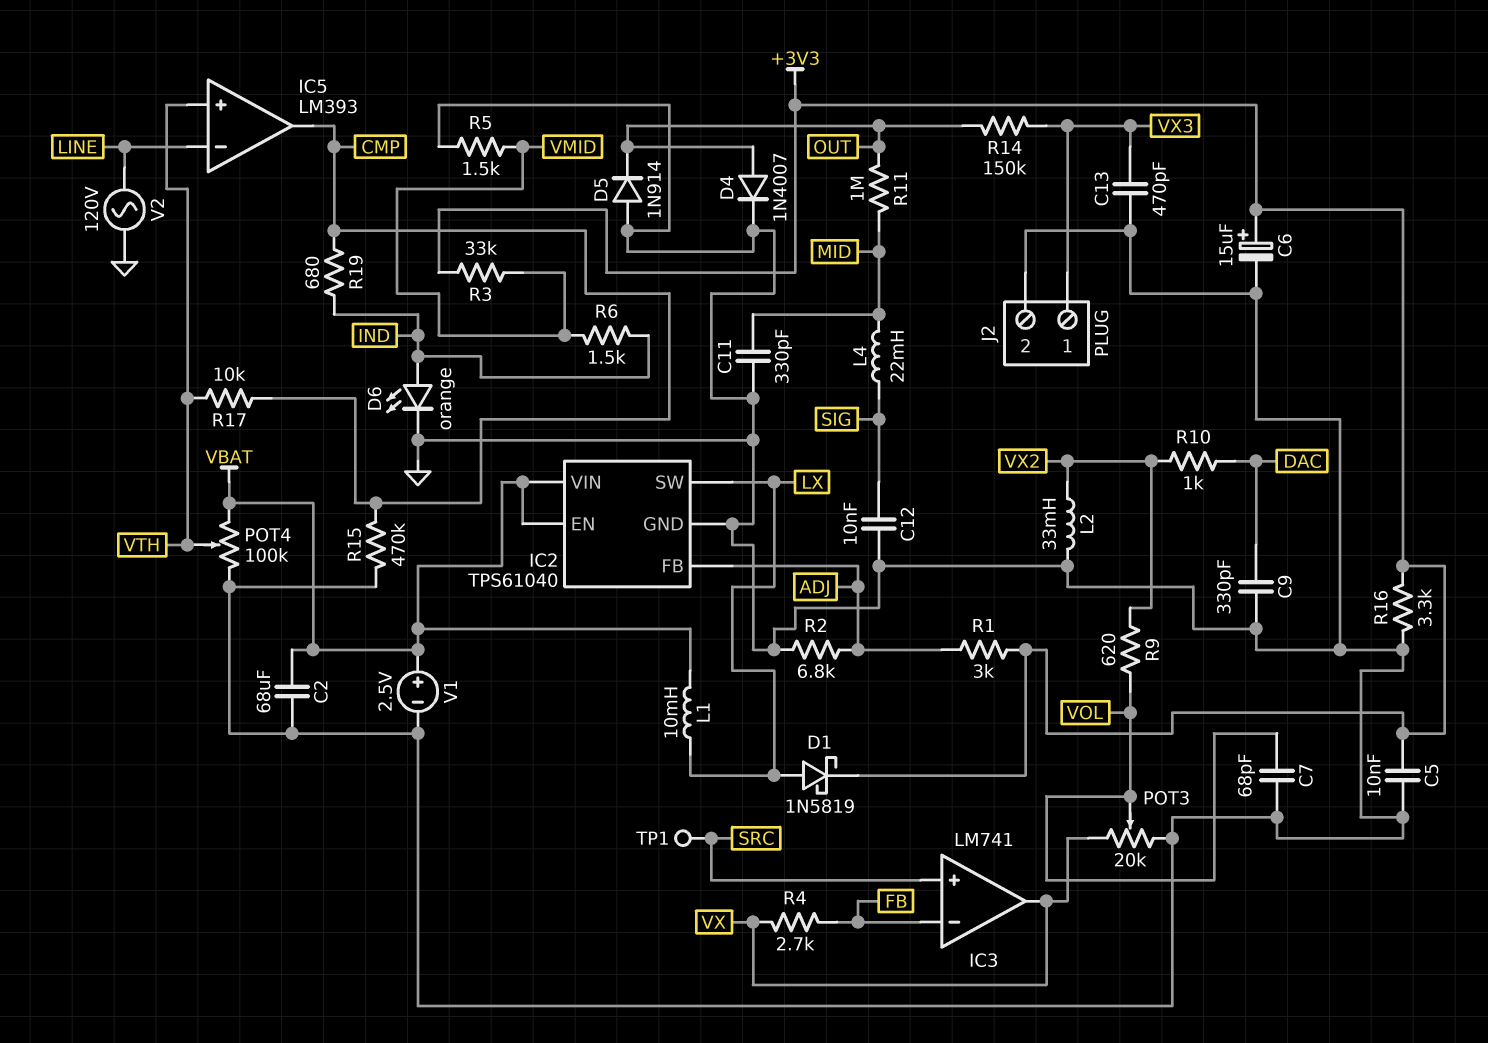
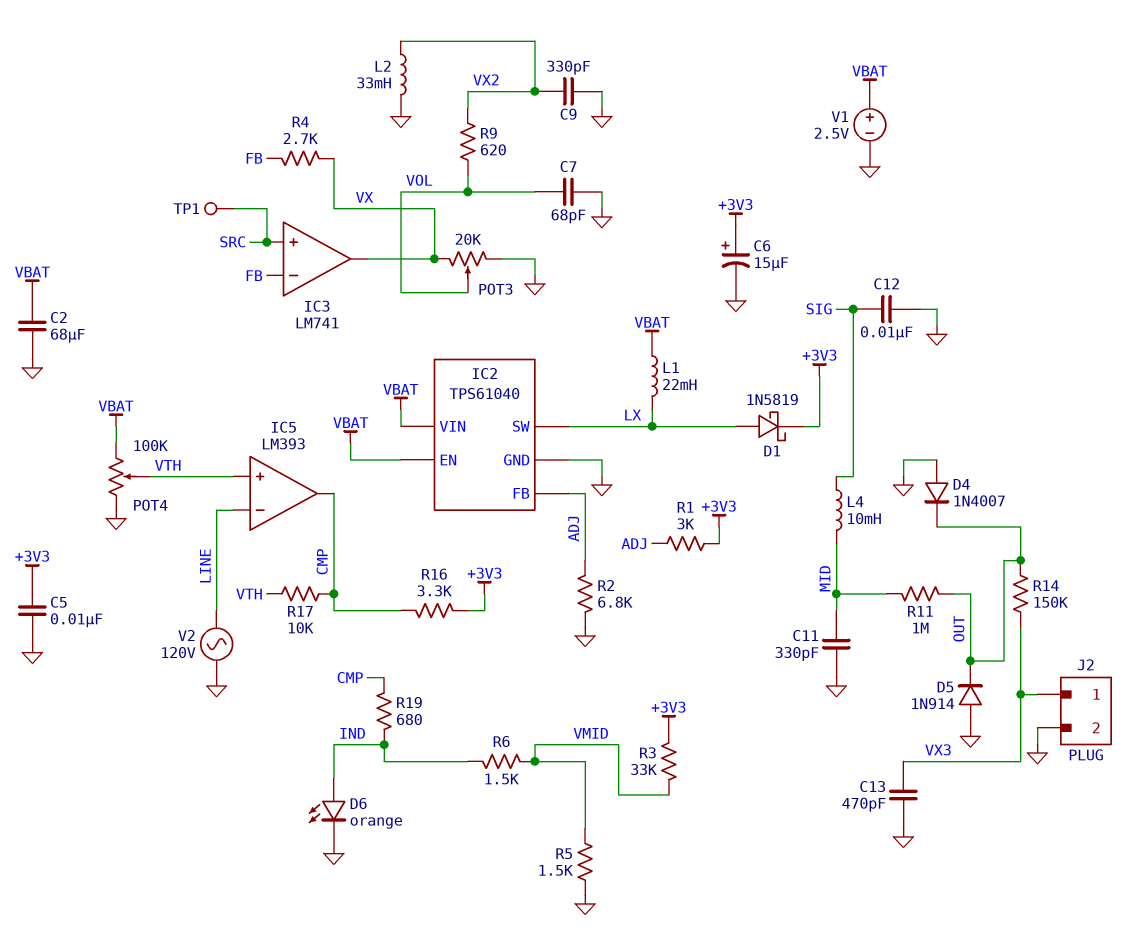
C9: 330pF (DAC, GND) -> 330pF (GND, VX2)
D4: diode 1N4007 (A OUT, K GND) -> diode 1N4007 (A GND, K OUT)
L1: 10mH (LX, VBAT) -> 22mH (LX, VBAT)
L4: 22mH (MID, SIG) -> 10mH (MID, SIG)
R10: 1k (DAC, VX2) -> none
R15: 470k (CMP, GND) -> none
R16: 3.3k (+3V3, GND) -> 3.3k (+3V3, CMP)

